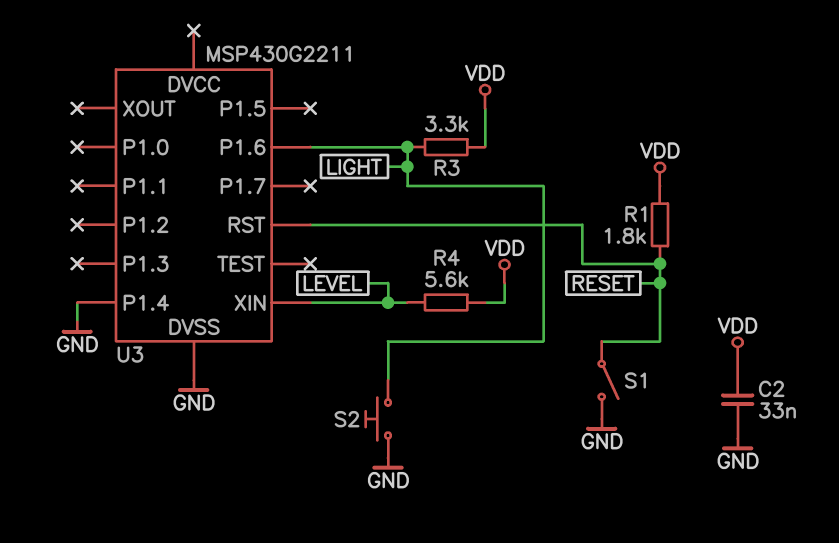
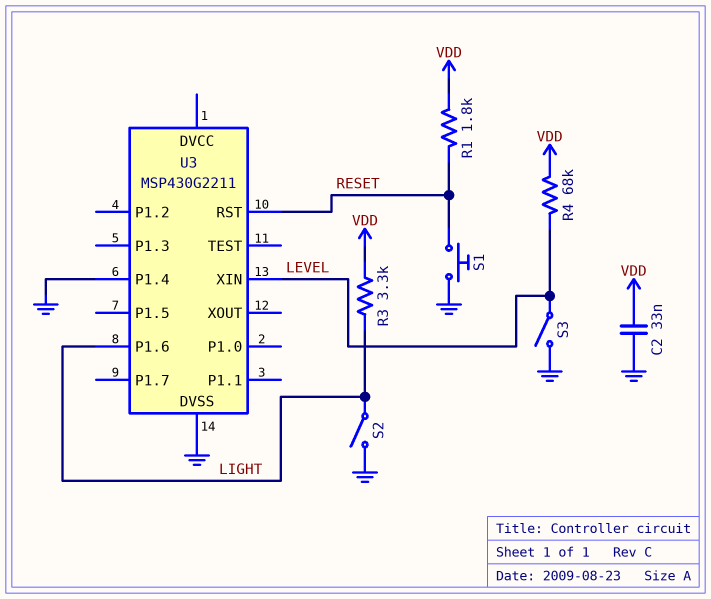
R4: 5.6k (LEVEL, VDD) -> 68k (LEVEL, VDD)
S1: switch (GND, RESET) -> button (GND, RESET)
S2: button (GND, LIGHT) -> switch (GND, LIGHT)
S3: none -> switch (GND, LEVEL)

